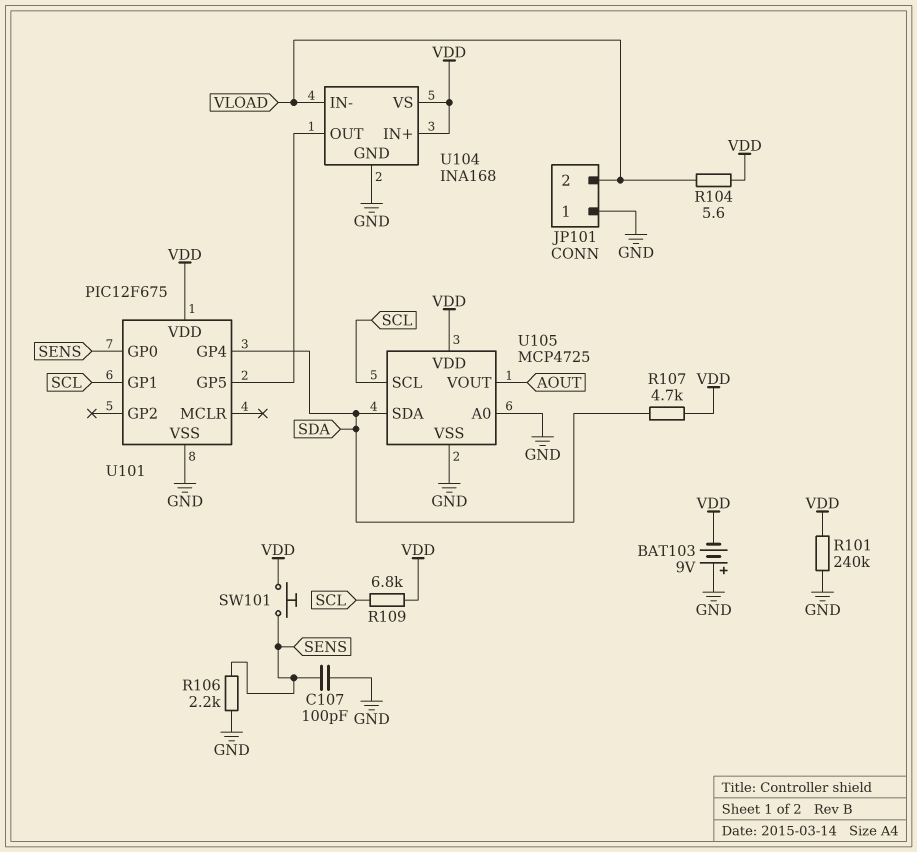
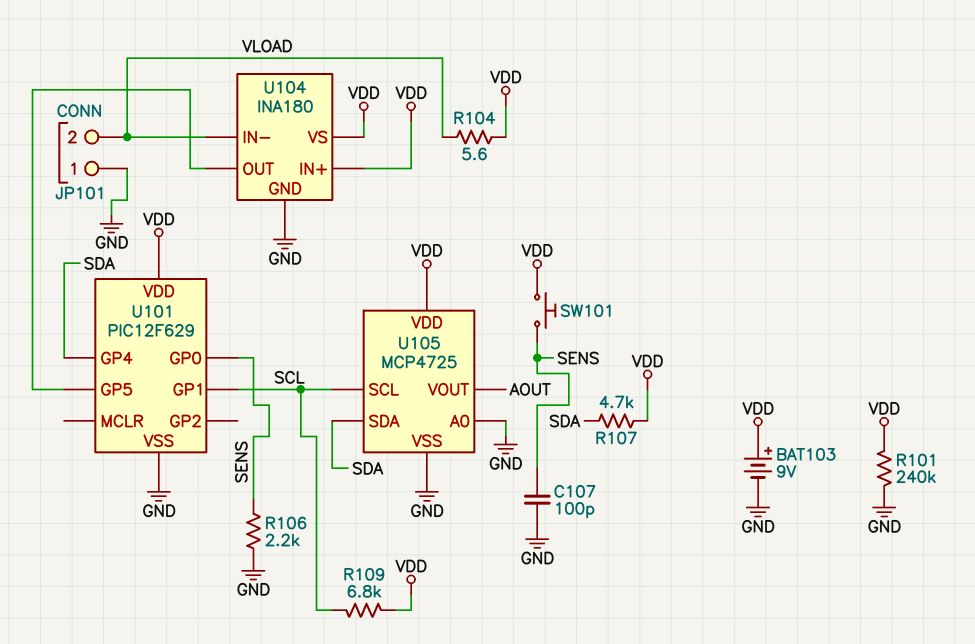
BAT103: 9V (plus GND, minus VDD) -> 9V (plus VDD, minus GND)
U101: PIC12F675 -> PIC12F629
U104: INA168 -> INA180

